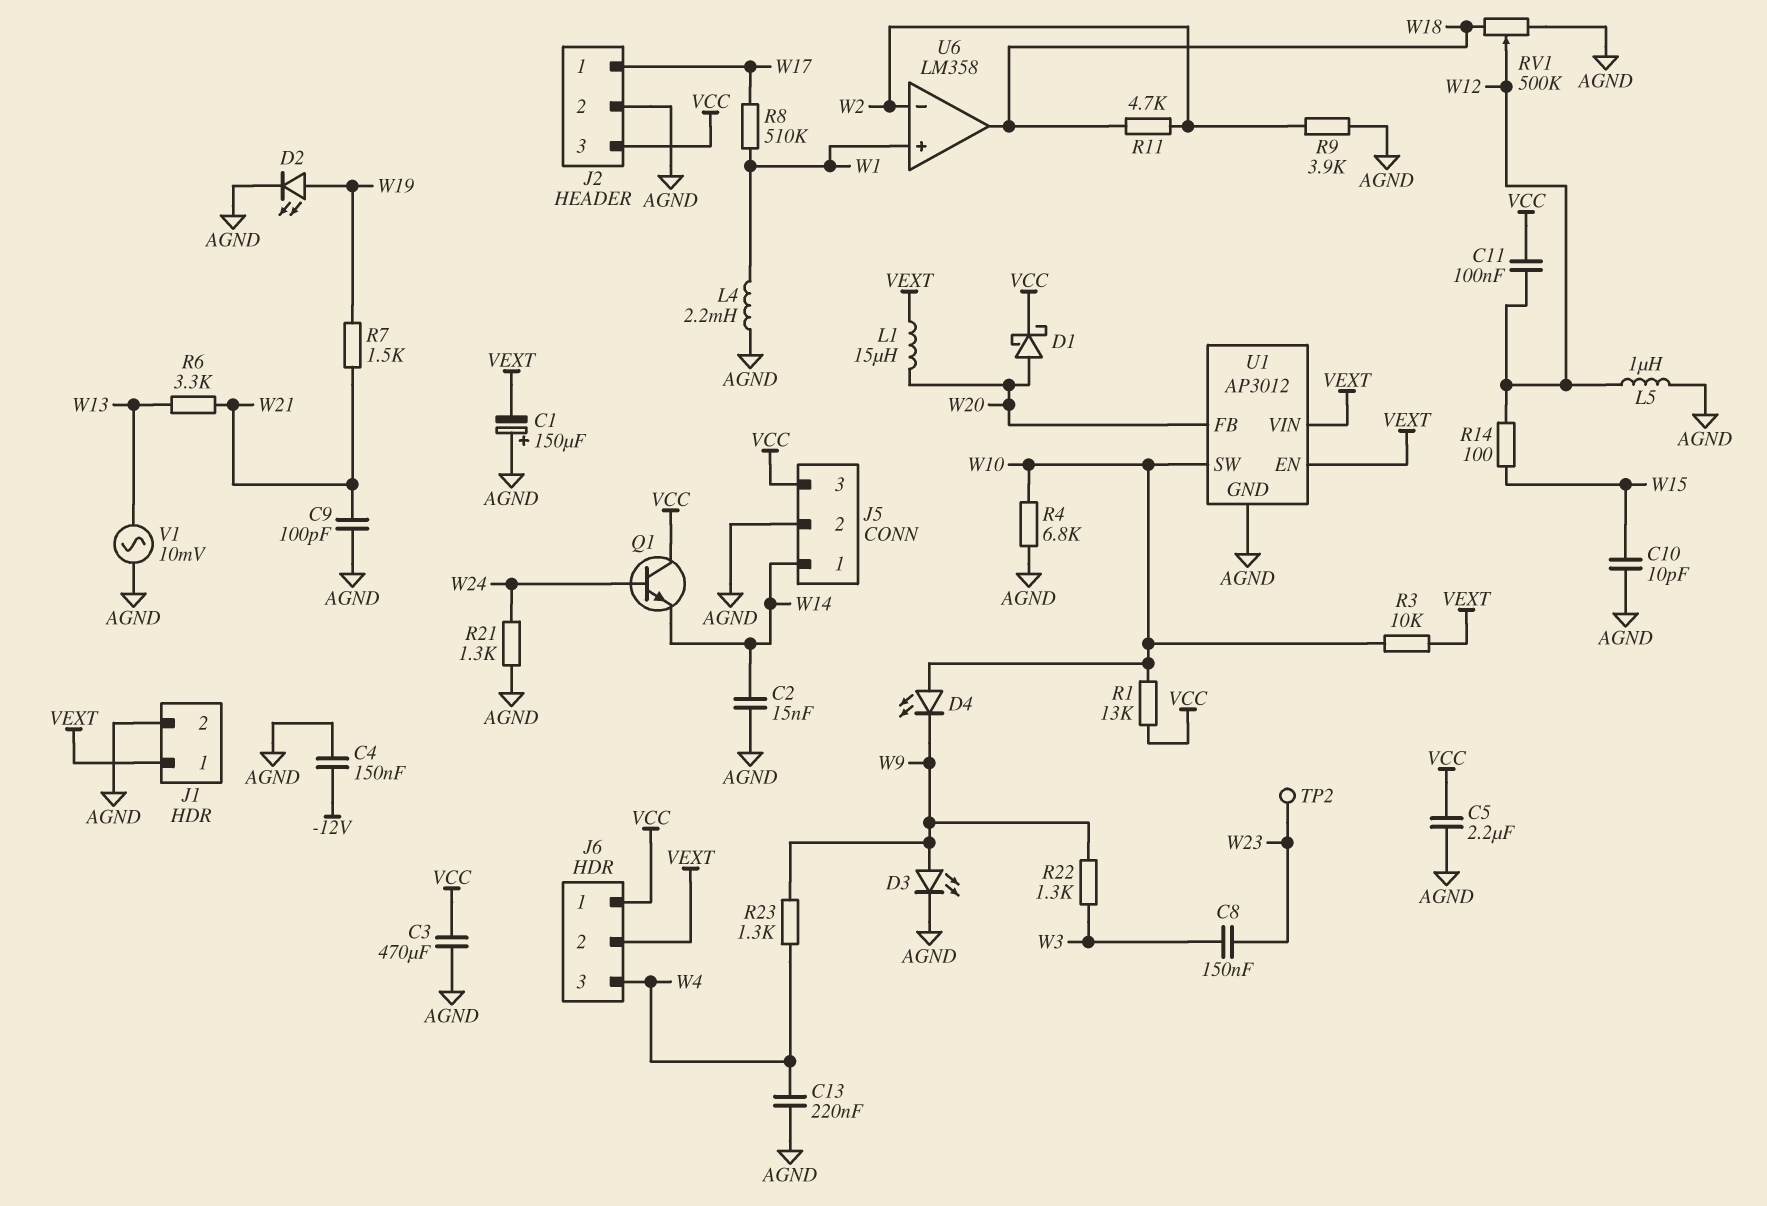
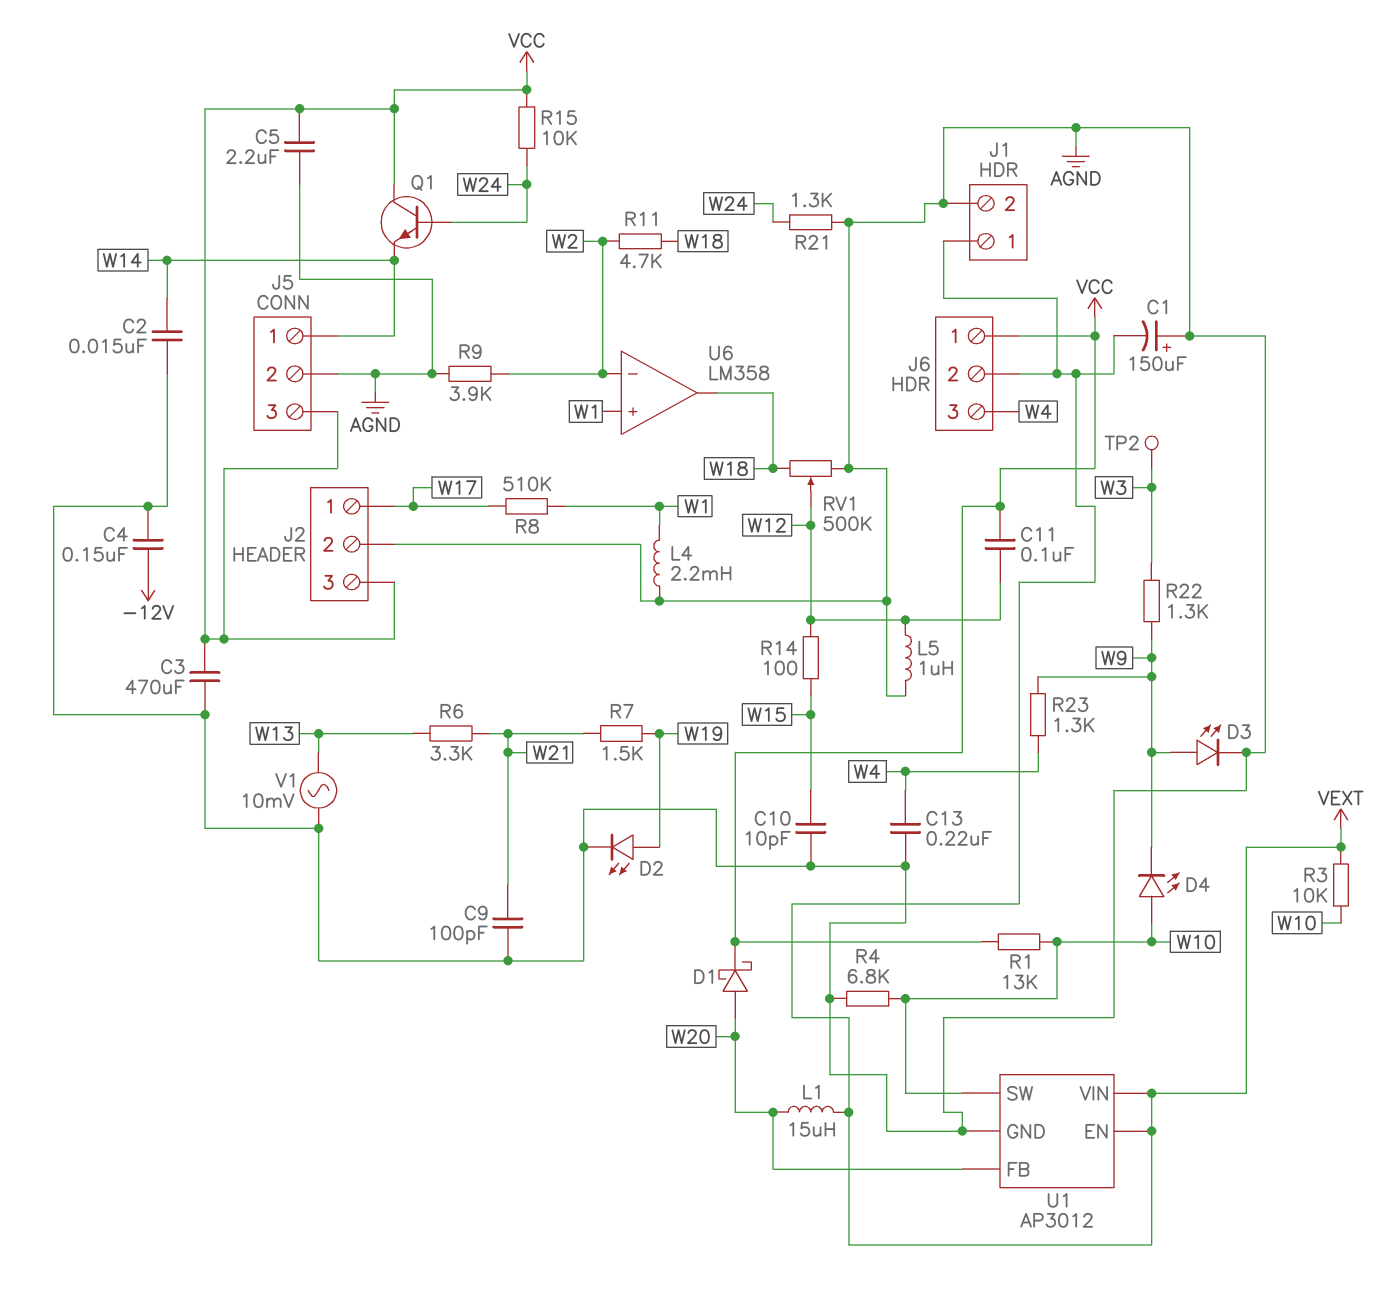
C8: 150nF (W3, W23) -> none
R15: none -> 10k (VCC, W24)
TP2: test point (W23) -> test point (W3)

